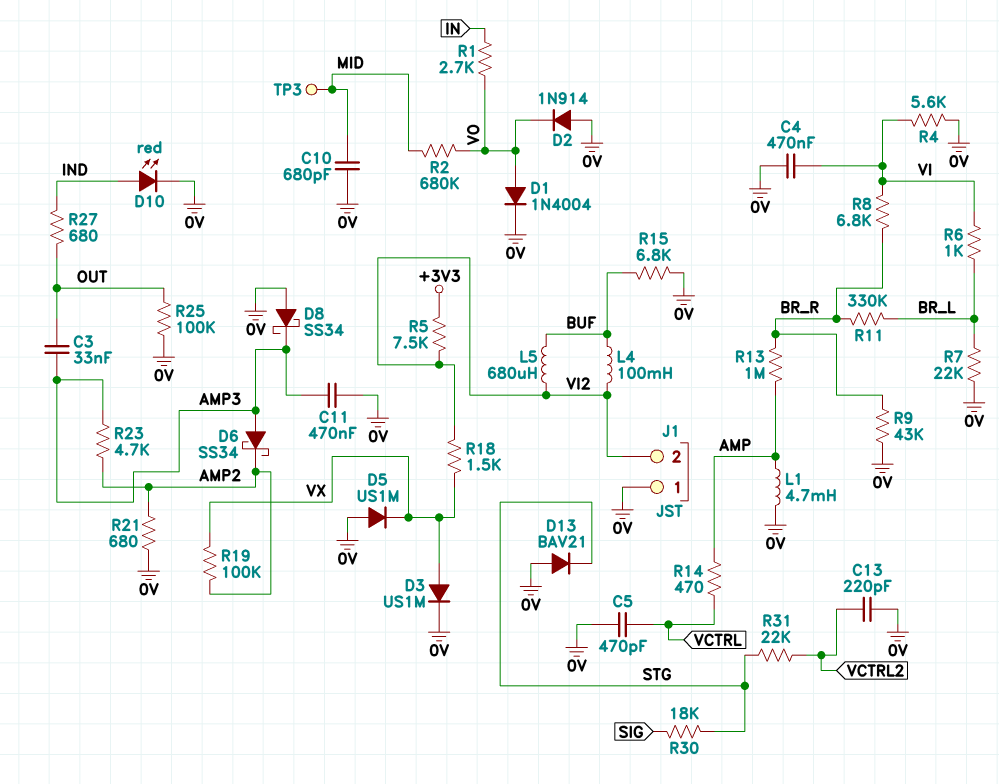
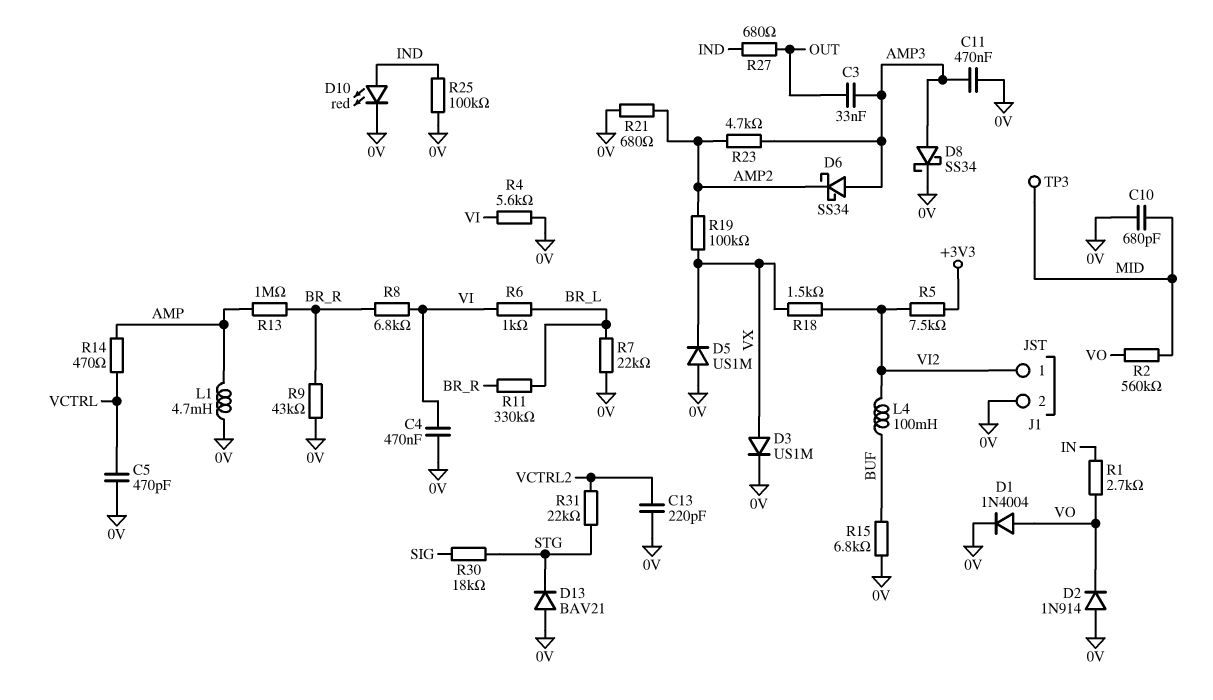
D8: schottky SS34 (A 0V, K AMP3) -> schottky SS34 (A AMP3, K 0V)
J1 pin 1: 0V -> VI2
J1 pin 2: VI2 -> 0V
L5: 680uH (BUF, VI2) -> none
R2: 680k (MID, VO) -> 560k (MID, VO)
R25: 100k (0V, OUT) -> 100k (0V, IND)

